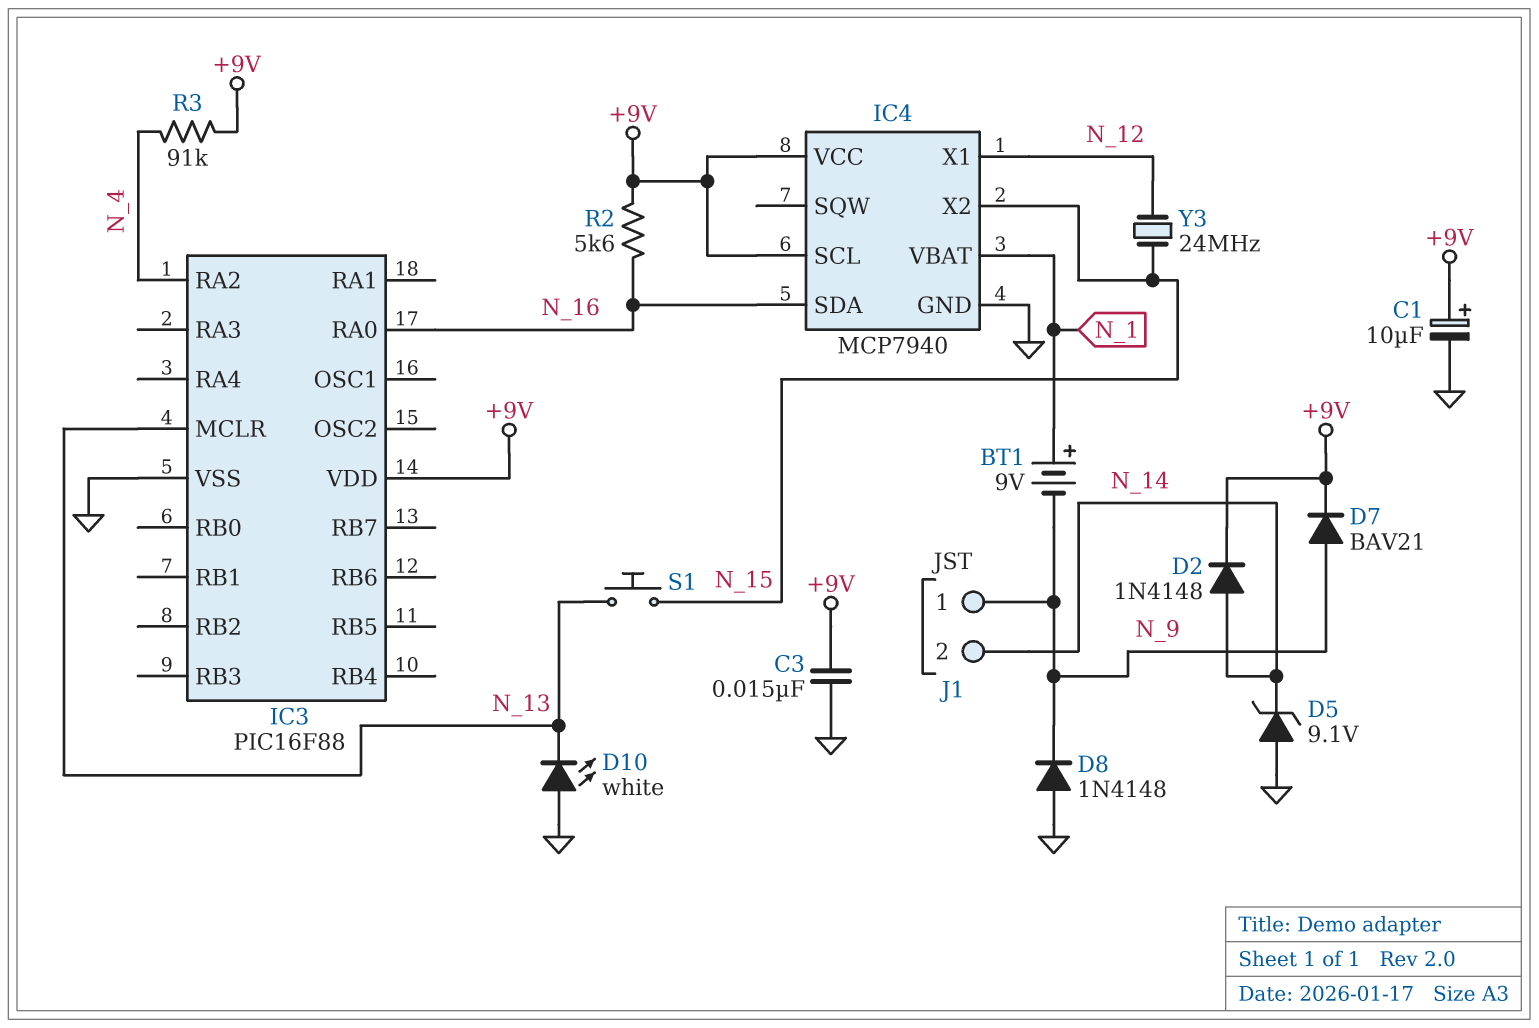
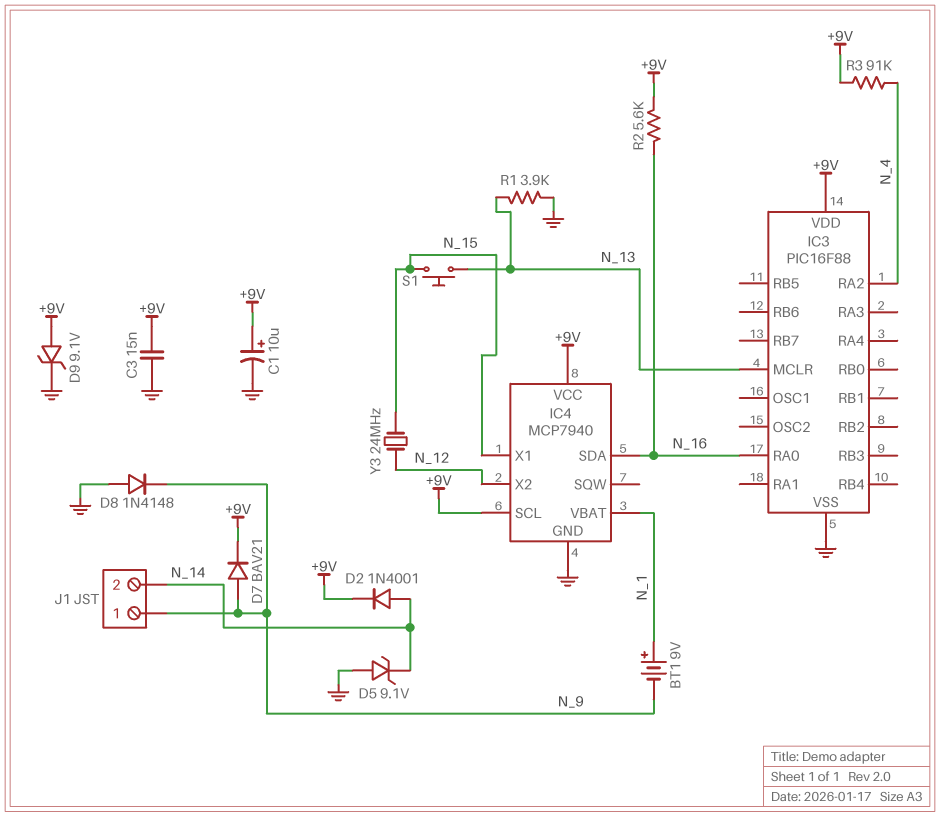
D2: diode 1N4148 (A N_14, K +9V) -> diode 1N4001 (A N_14, K +9V)
D9: none -> zener 9.1V (A +9V, K GND)
D10: LED white (A GND, K N_13) -> none
IC4 pin X1: N_12 -> N_15
IC4 pin X2: N_15 -> N_12
R1: none -> 3.9k (GND, N_13)

